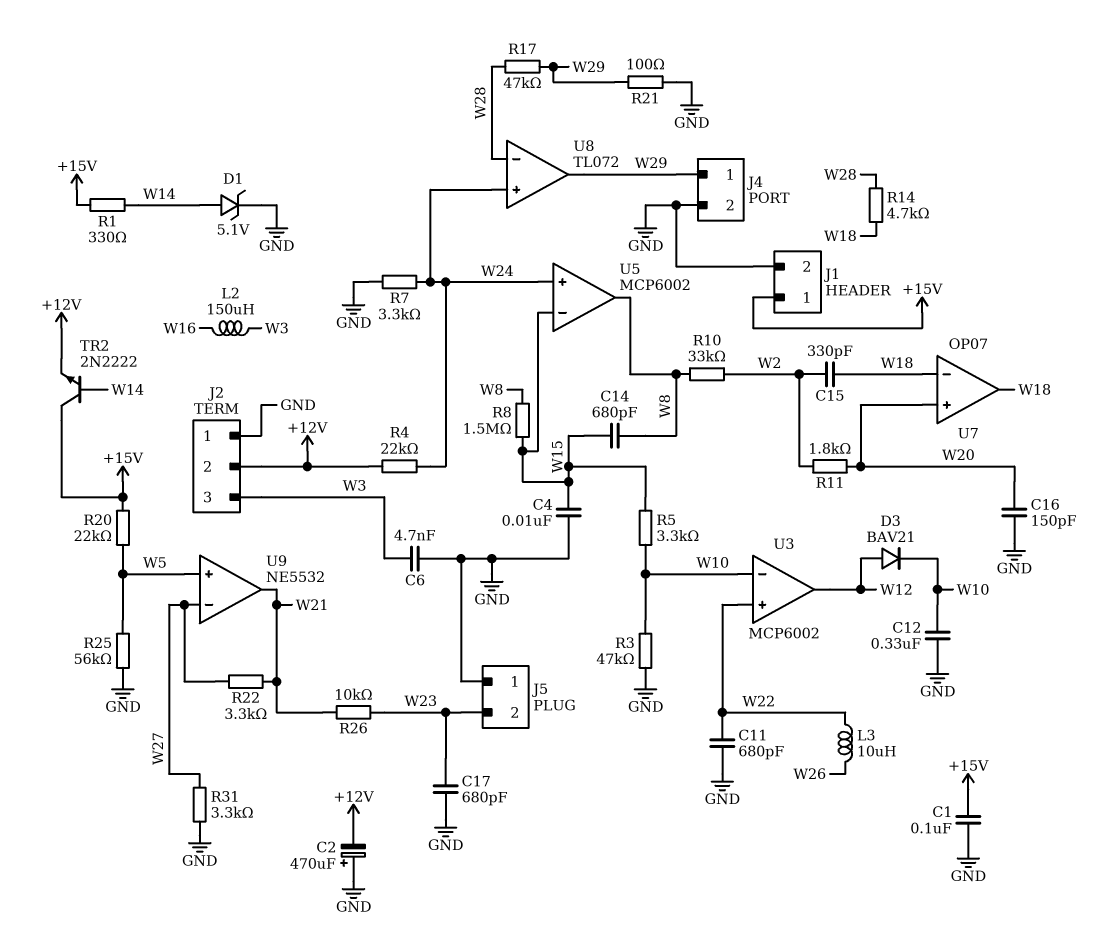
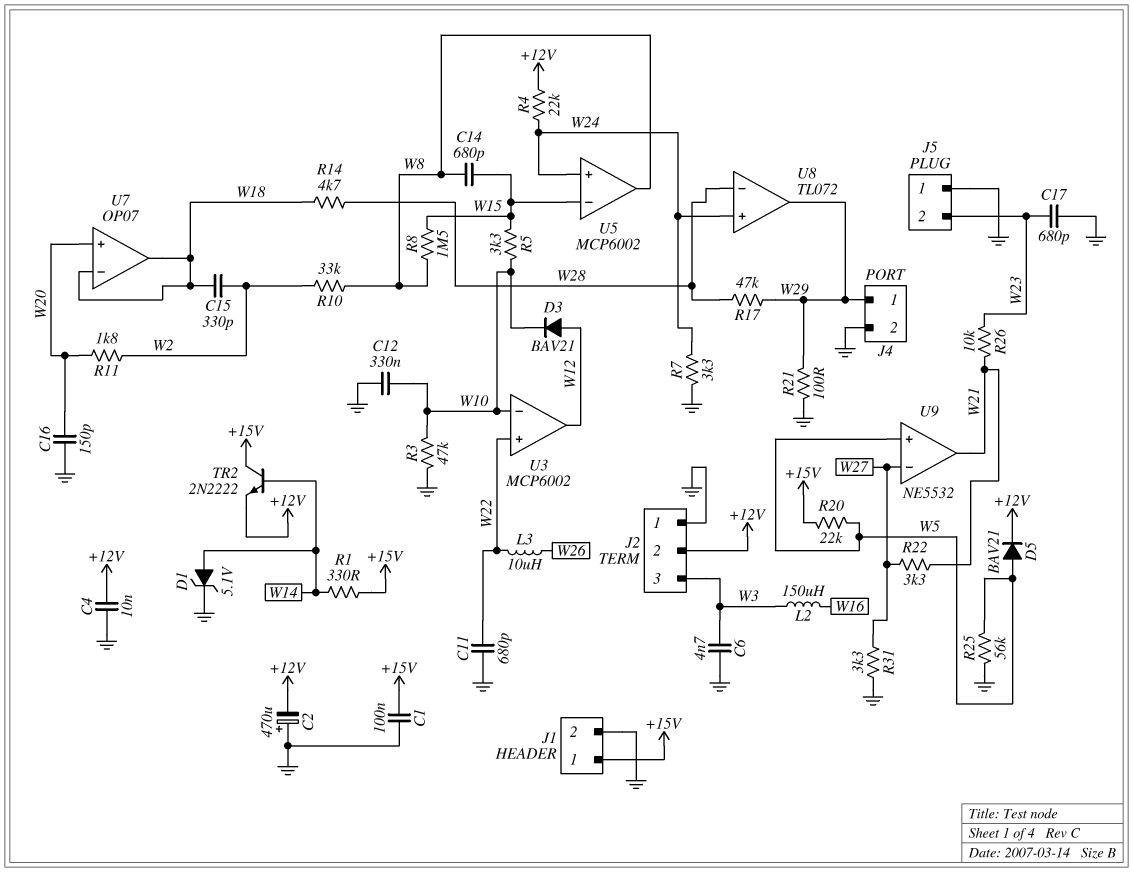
C4: 10nF (GND, W15) -> 10nF (+12V, GND)
D5: none -> diode BAV21 (A W5, K +12V)

